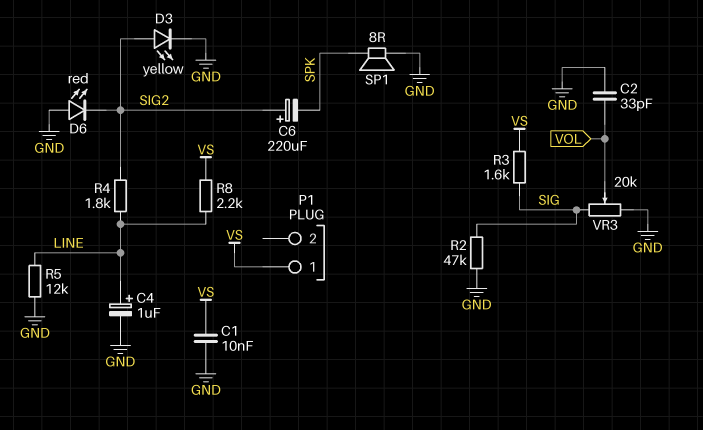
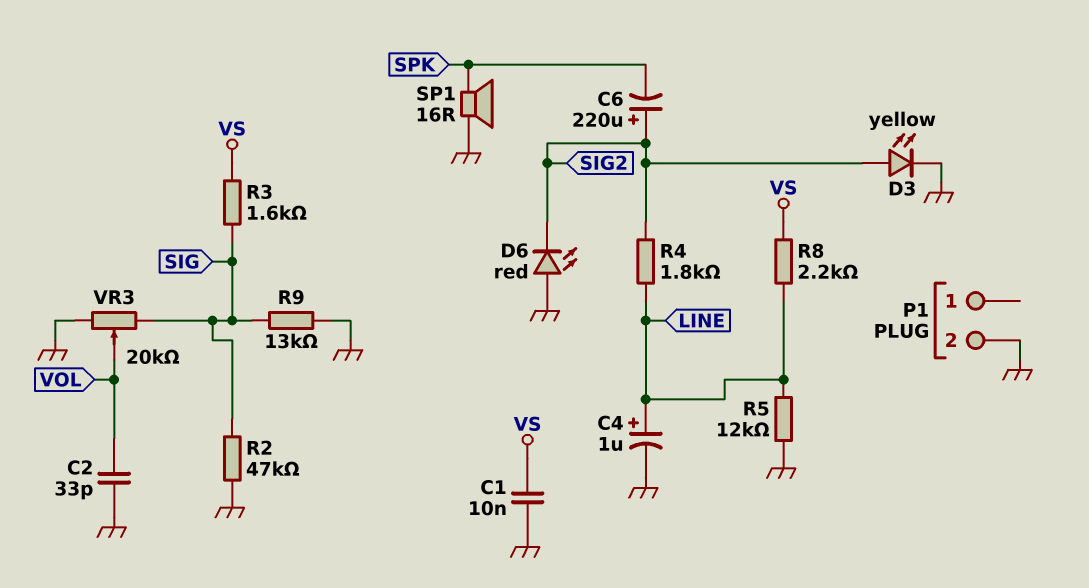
P1 pin 1: VS -> none
P1 pin 2: none -> GND
R9: none -> 13k (GND, SIG)
SP1: speaker 8R (GND, SPK) -> speaker 16R (GND, SPK)

